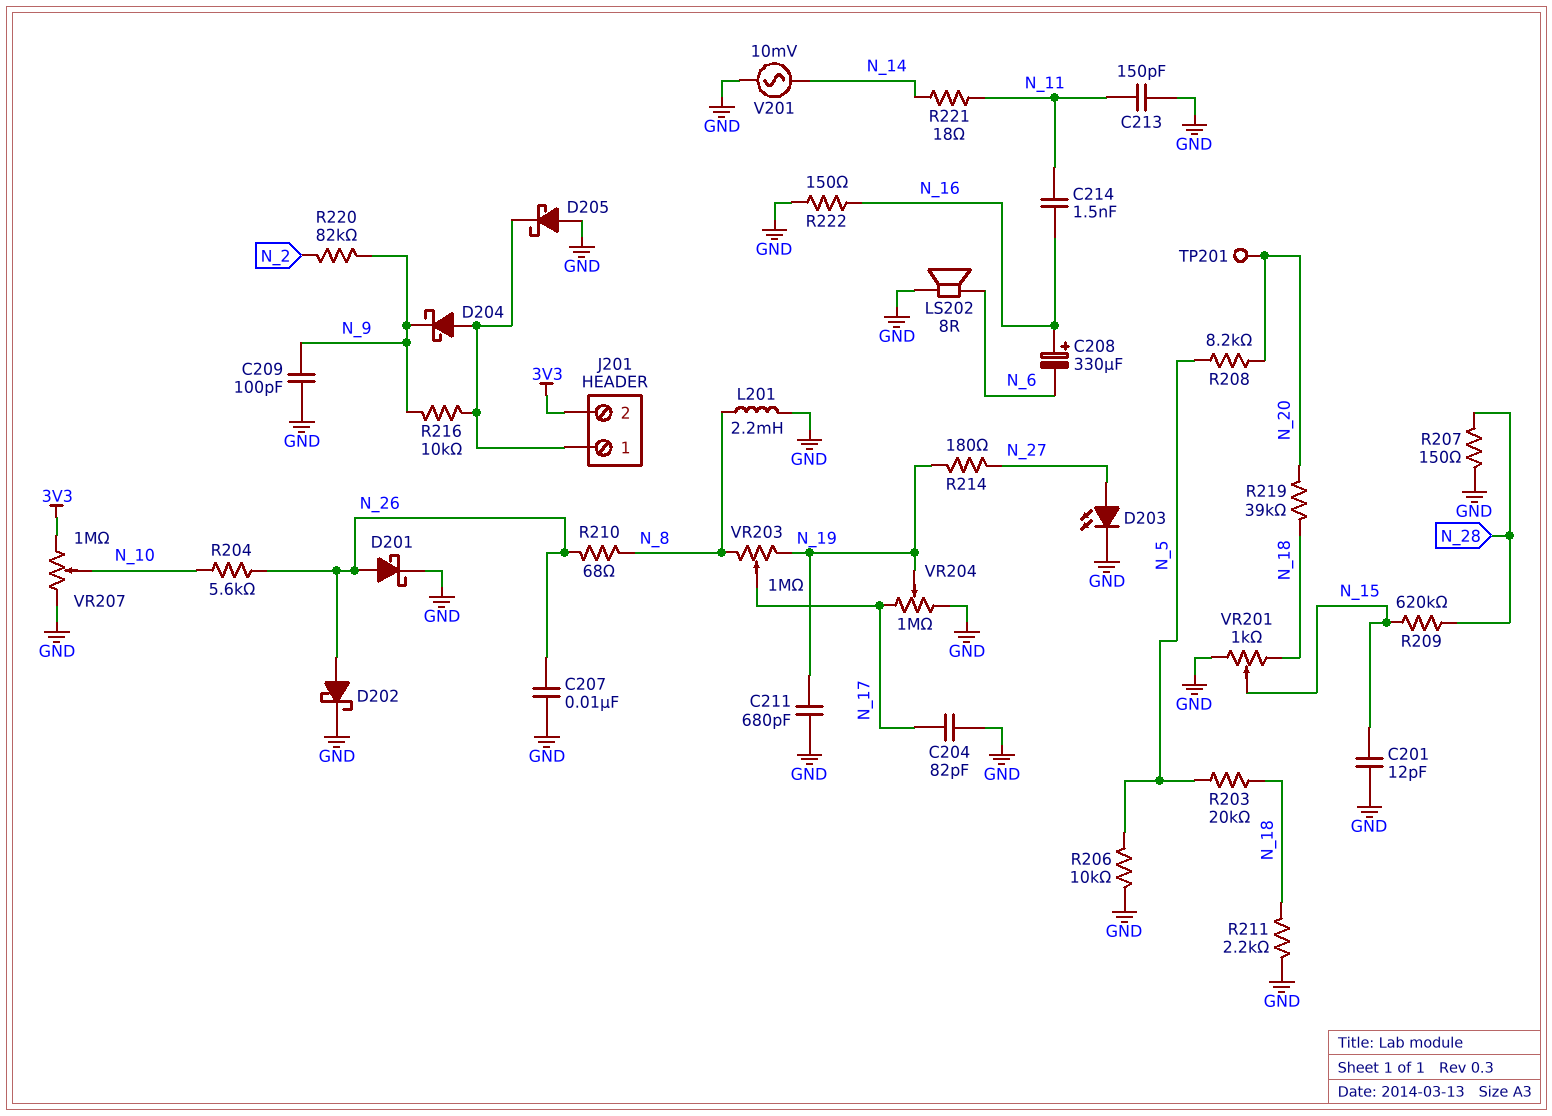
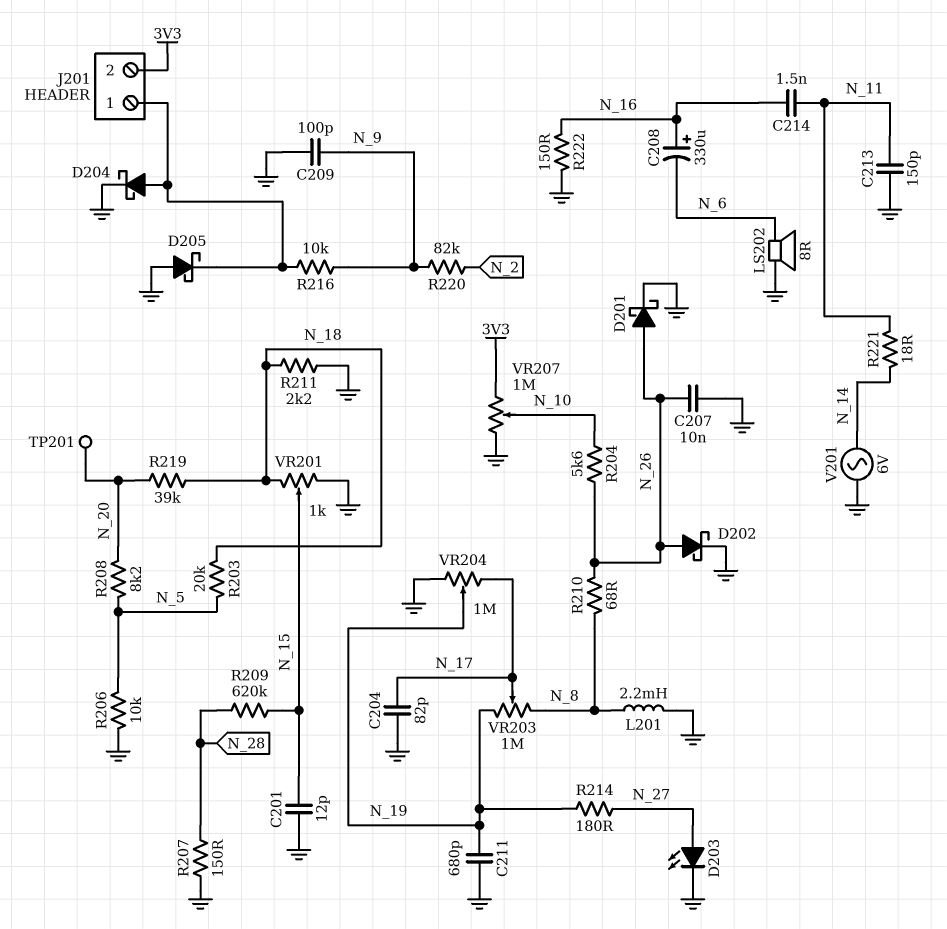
D204: schottky (A J201/1, K N_9) -> schottky (A J201/1, K GND)
V201: AC 10mV (GND, N_14) -> AC 6V (GND, N_14)

